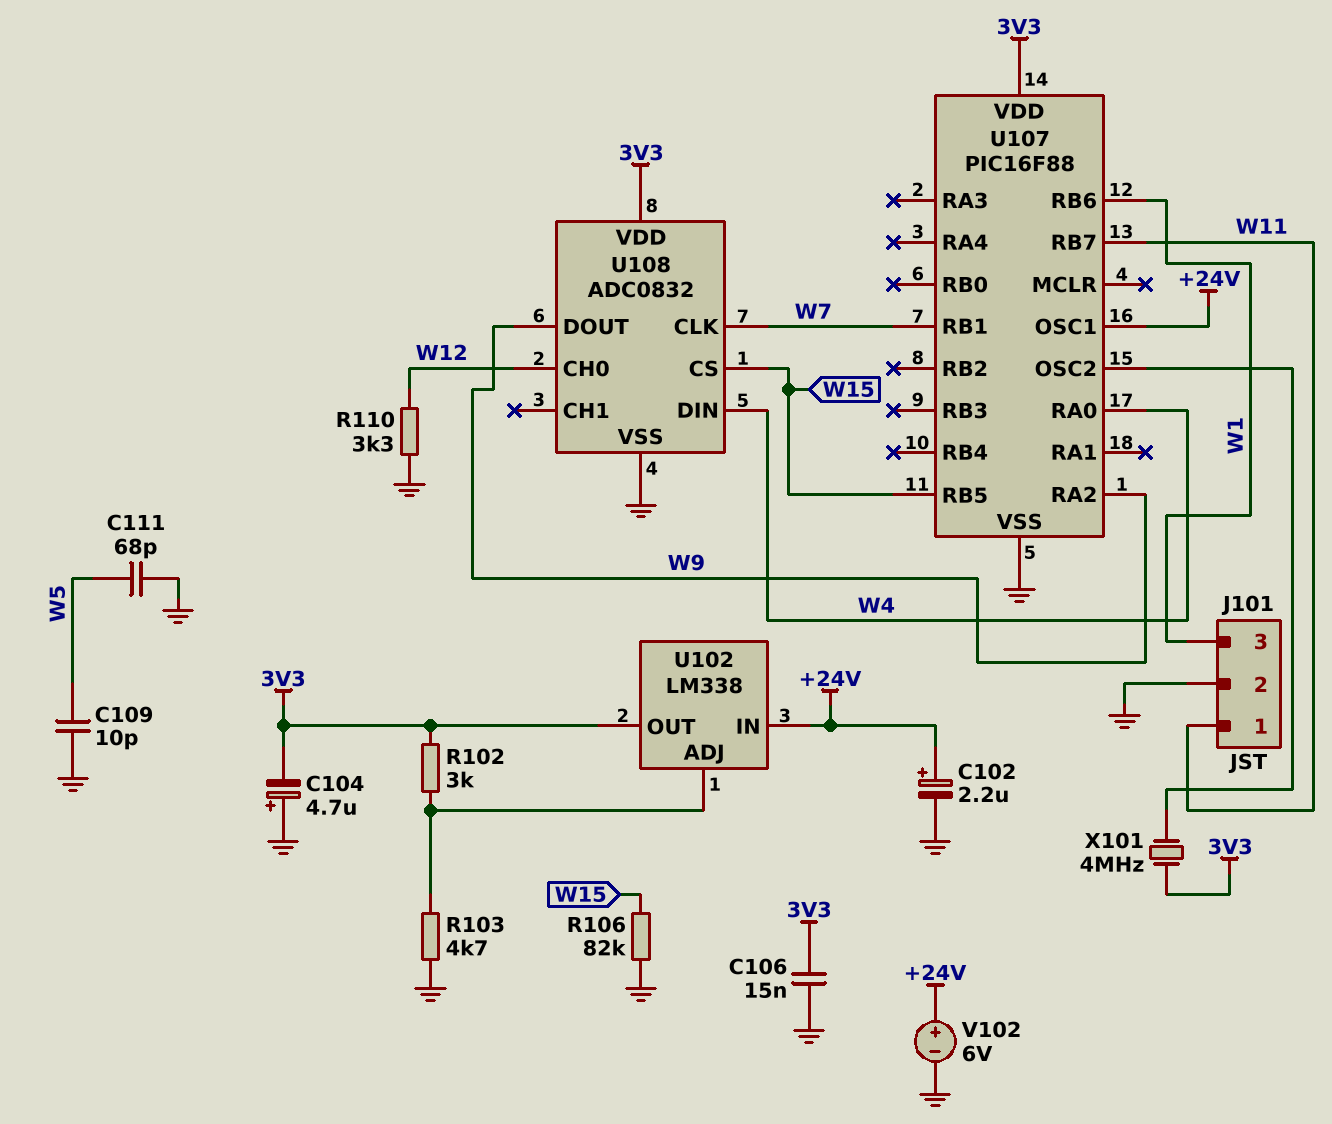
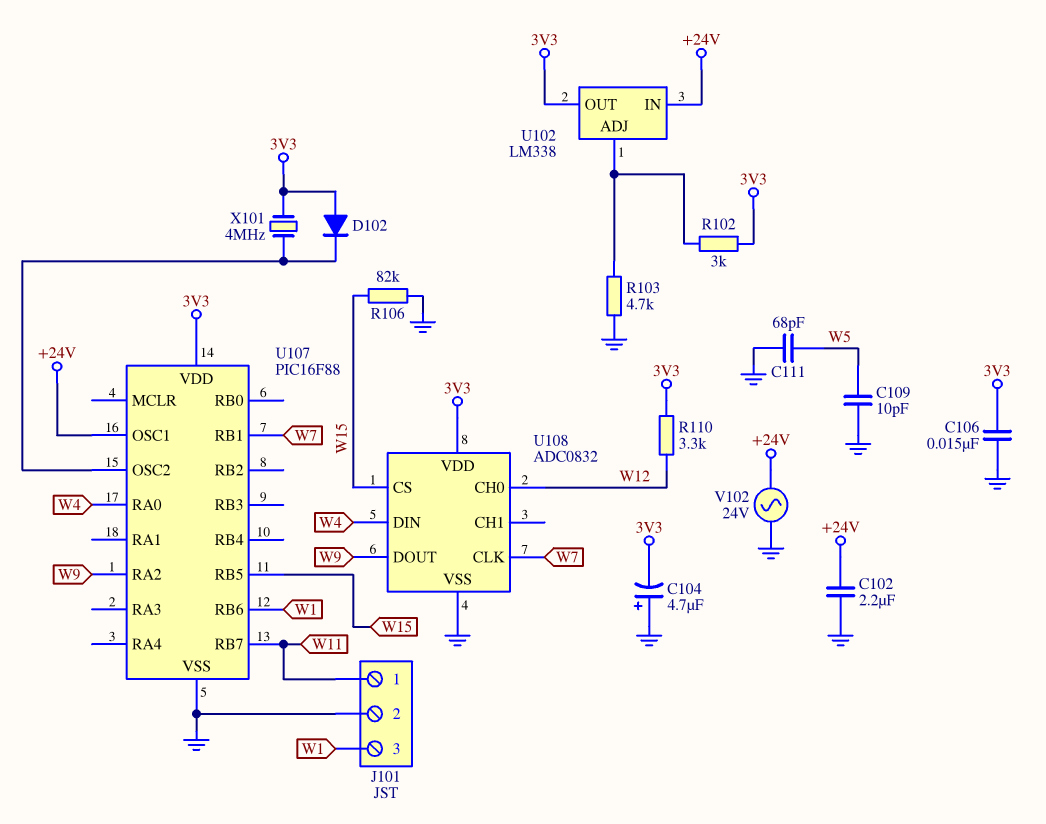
C102: 2.2uF (plus +24V, minus GND) -> 2.2uF (+24V, GND)
D102: none -> diode (A 3V3, K U107/OSC2)
R110: 3.3k (GND, W12) -> 3.3k (3V3, W12)
V102: 6V (plus +24V, minus GND) -> AC 24V (+24V, GND)

